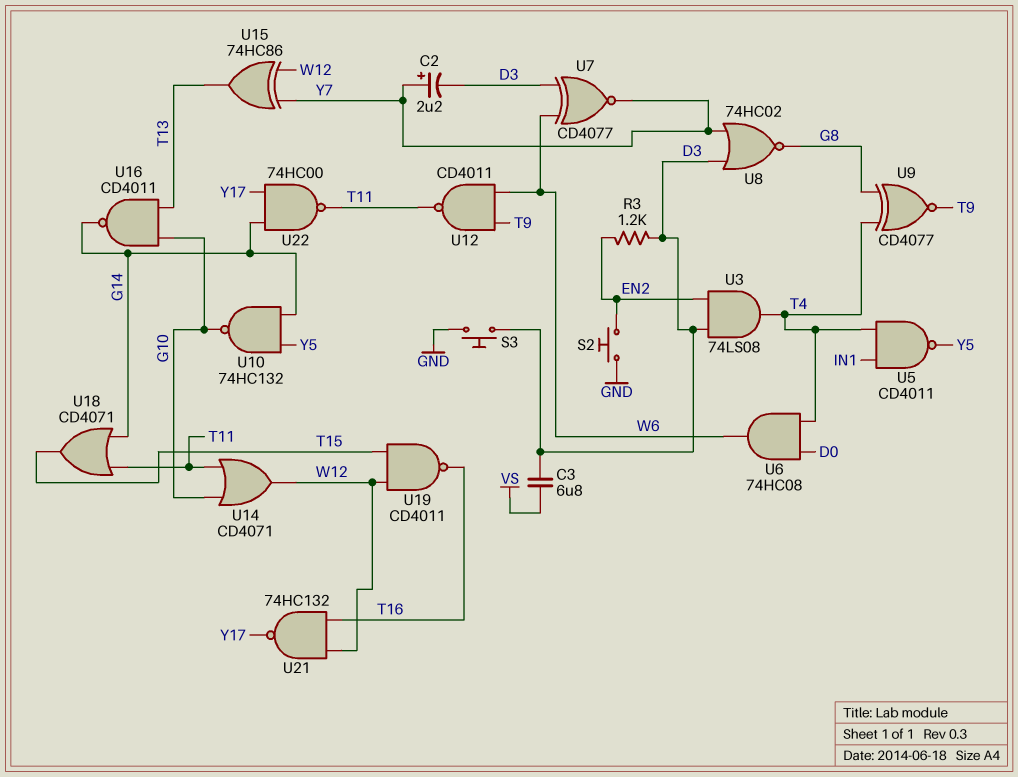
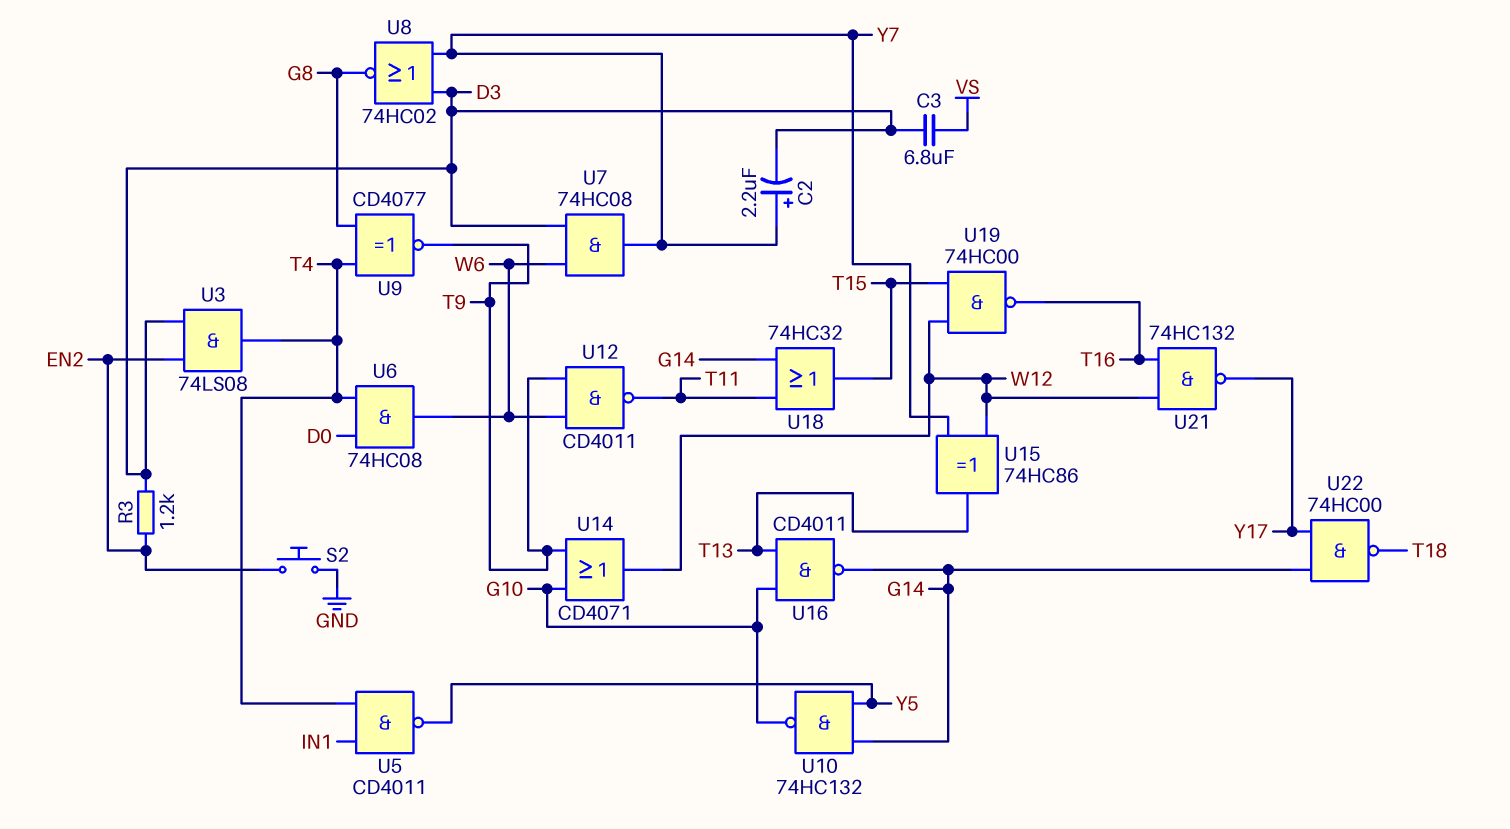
S3: button (D3, GND) -> none
U7: XNOR CD4077 (in D3, in W6, out Y7) -> AND 74HC08 (in D3, in W6, out Y7)
U14: OR CD4071 (in G10, in T11, out W12) -> OR CD4071 (in G10, in T9, out W12)
U18: OR CD4071 (in G14, in T11, out T15) -> OR 74HC32 (in G14, in T11, out T15)
U19: NAND CD4011 (in T15, in W12, out T16) -> NAND 74HC00 (in T15, in W12, out T16)
U22: NAND 74HC00 (in G14, in Y17, out T11) -> NAND 74HC00 (in G14, in Y17, out T18)

